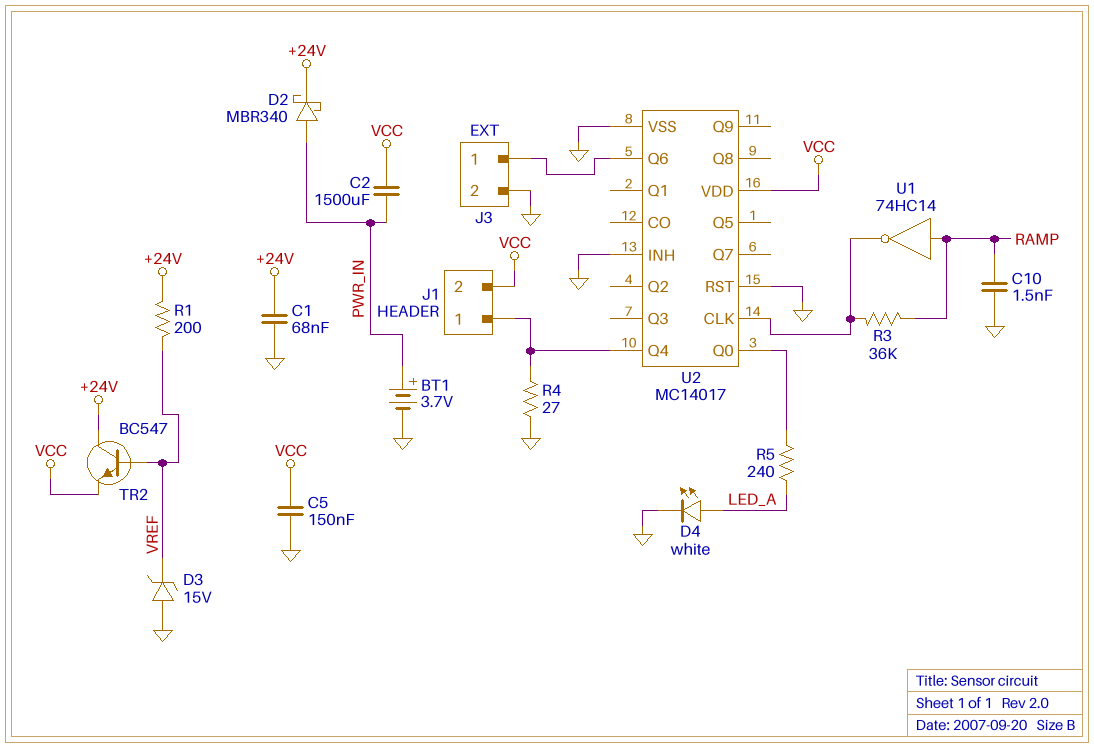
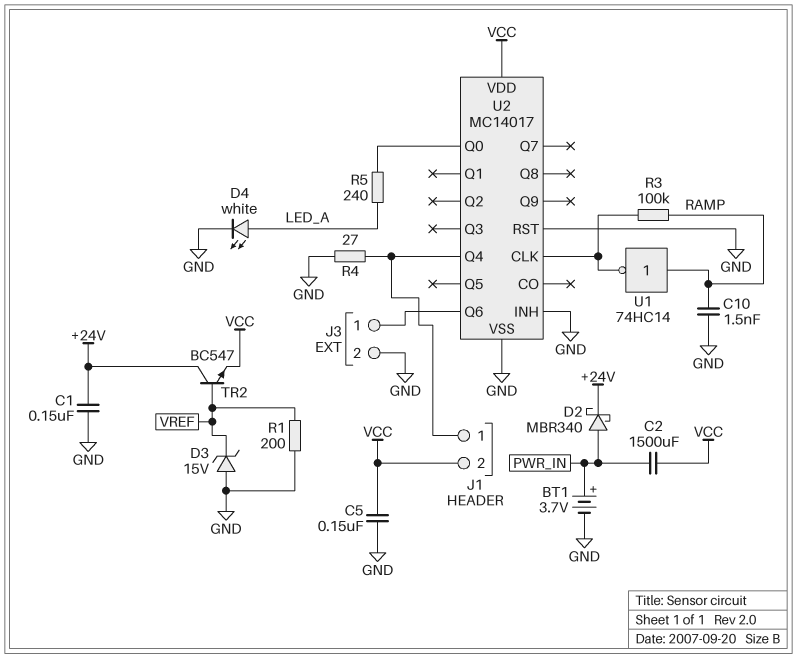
C1: 68nF (+24V, GND) -> 150nF (+24V, GND)
R1: 200 (+24V, VREF) -> 200 (GND, VREF)
R3: 36k (RAMP, U2/CLK) -> 100k (RAMP, U2/CLK)

